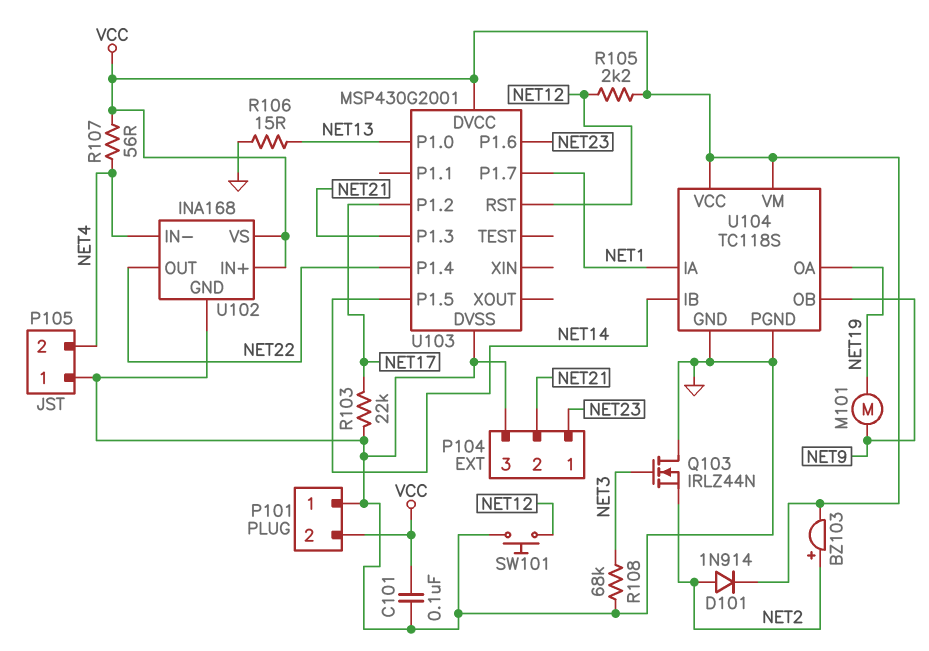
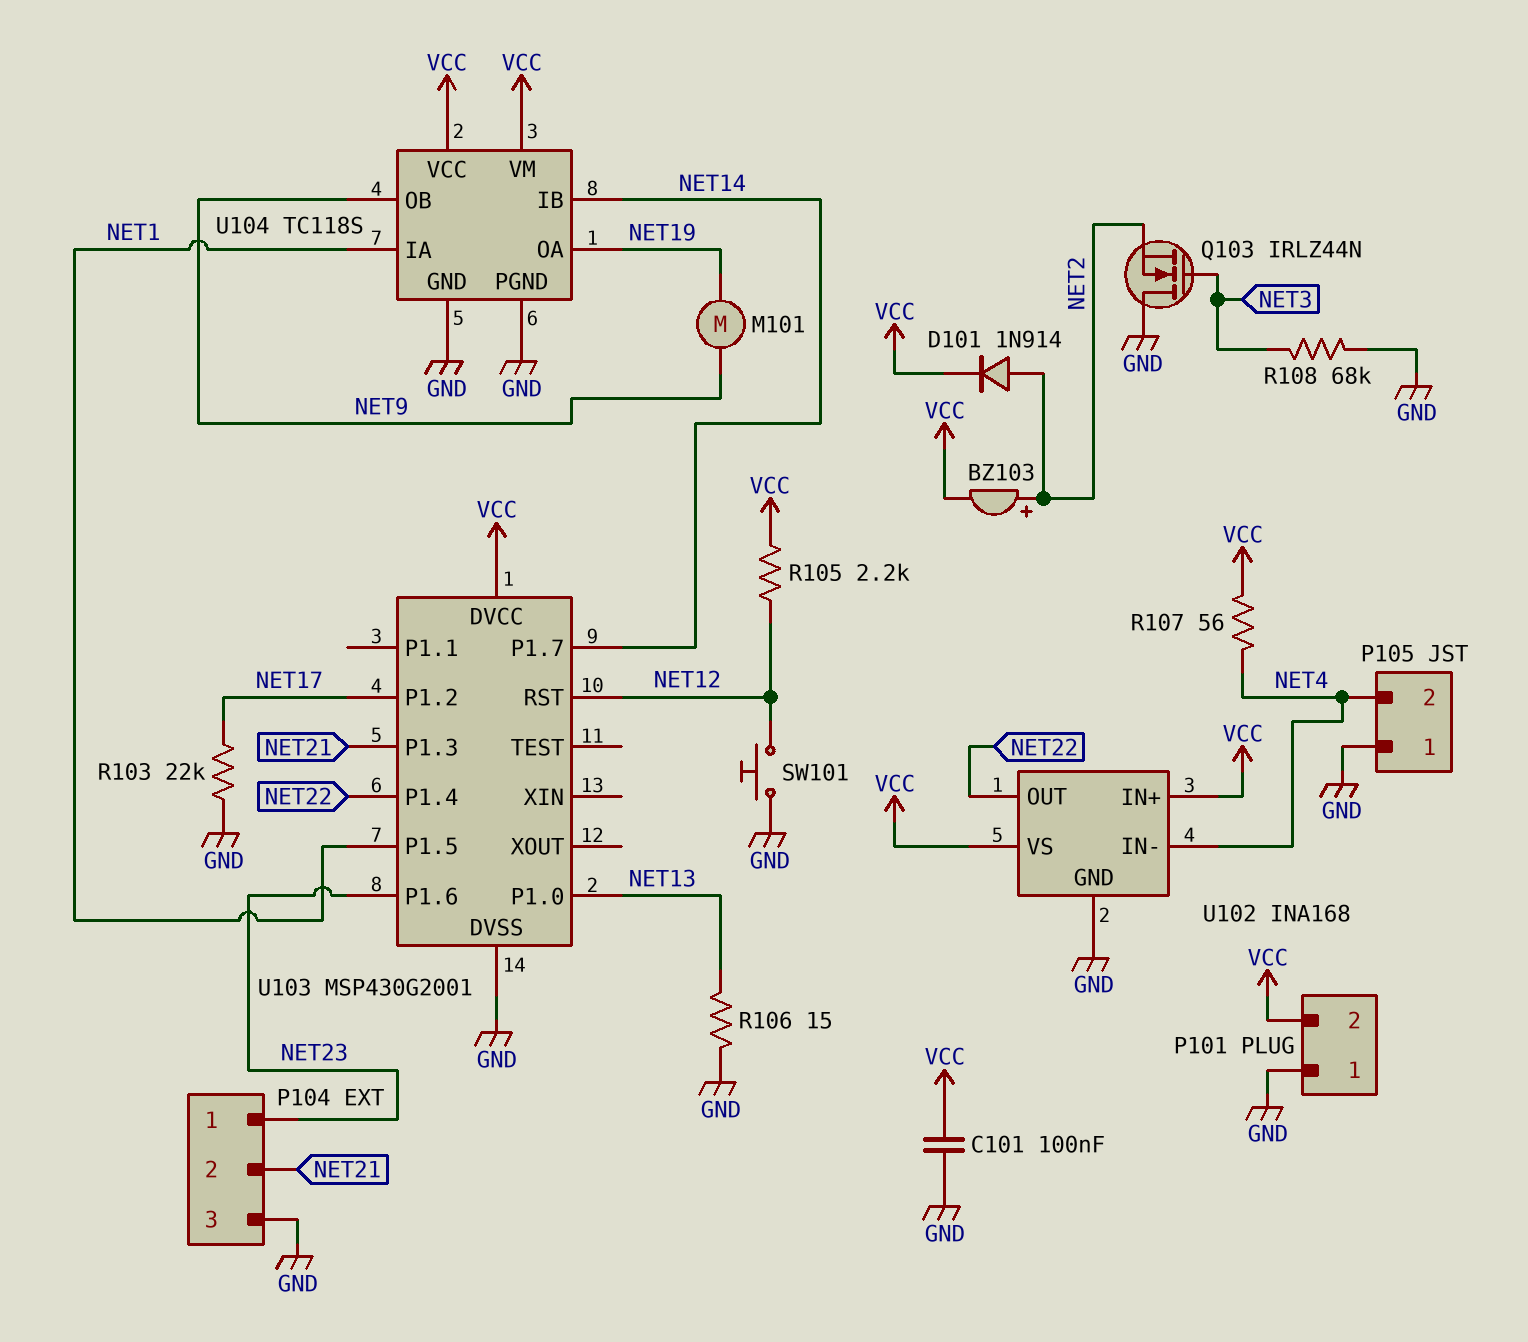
U103 pin P1.5: NET14 -> NET1
U103 pin P1.7: NET1 -> NET14

